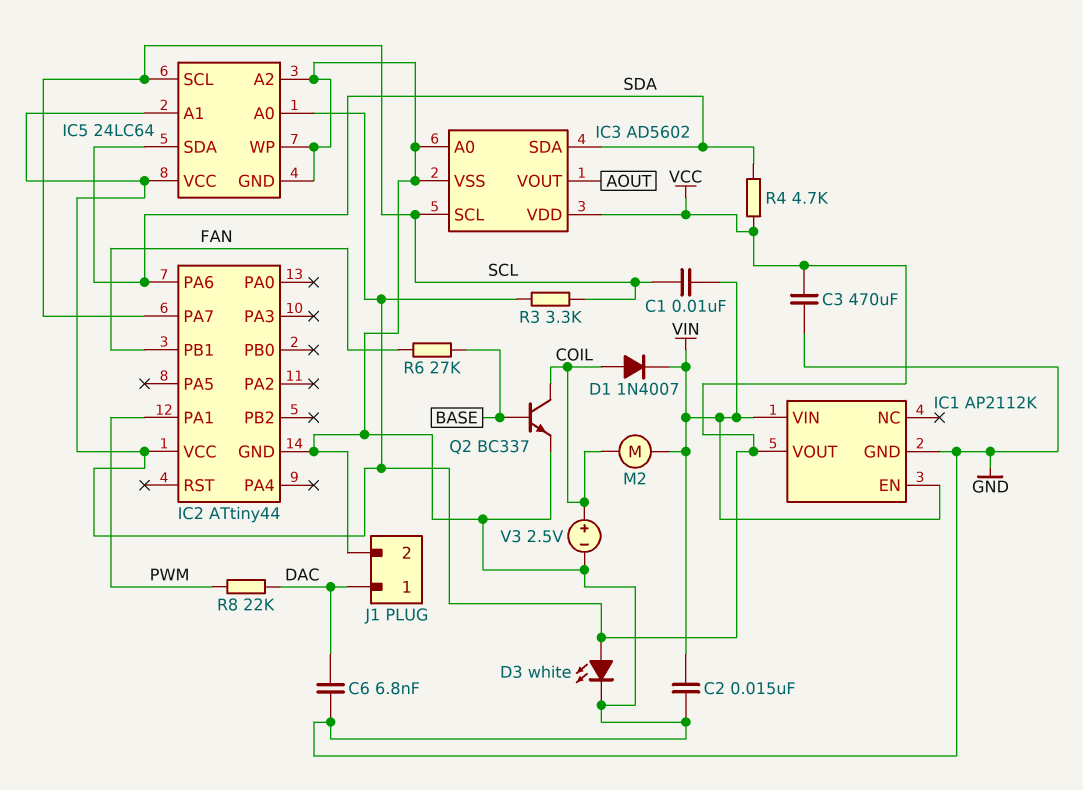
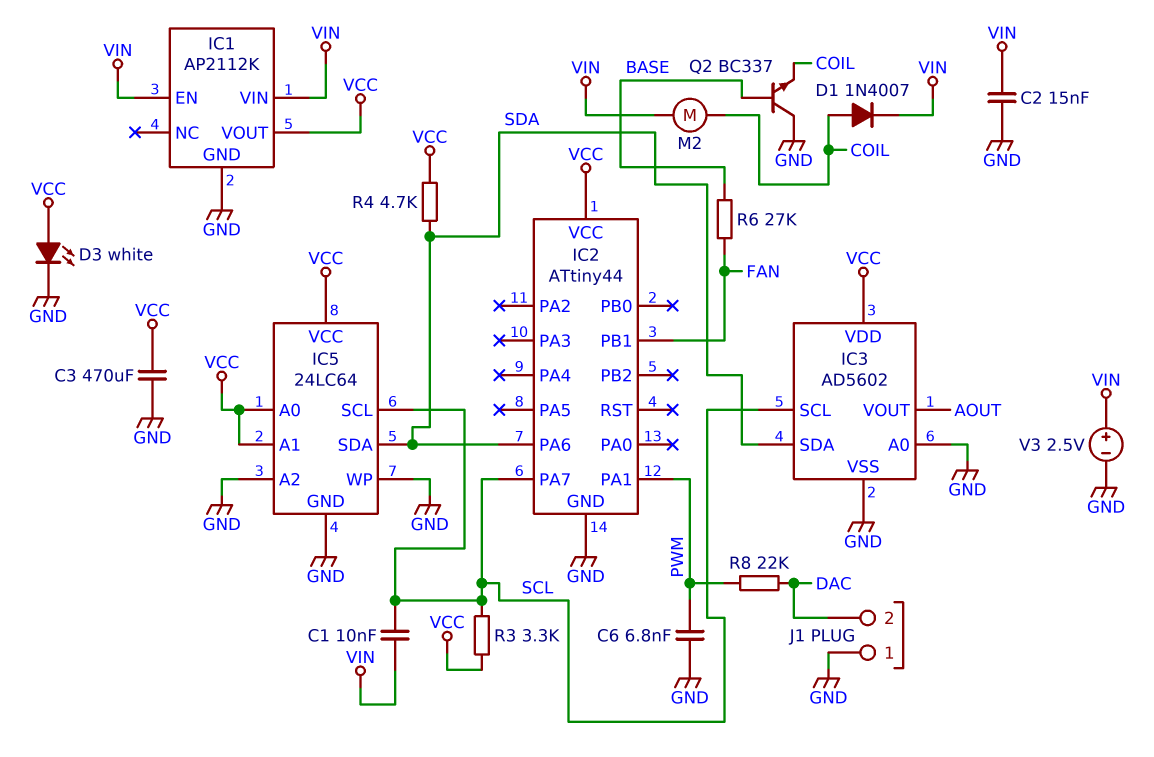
C6: 6.8nF (DAC, GND) -> 6.8nF (GND, PWM)
J1 pin 1: DAC -> GND
J1 pin 2: GND -> DAC
Q2: NPN BC337 (B BASE, C COIL, E GND) -> NPN BC337 (B BASE, C GND, E COIL)
V3: 2.5V (plus COIL, minus GND) -> 2.5V (plus VIN, minus GND)

